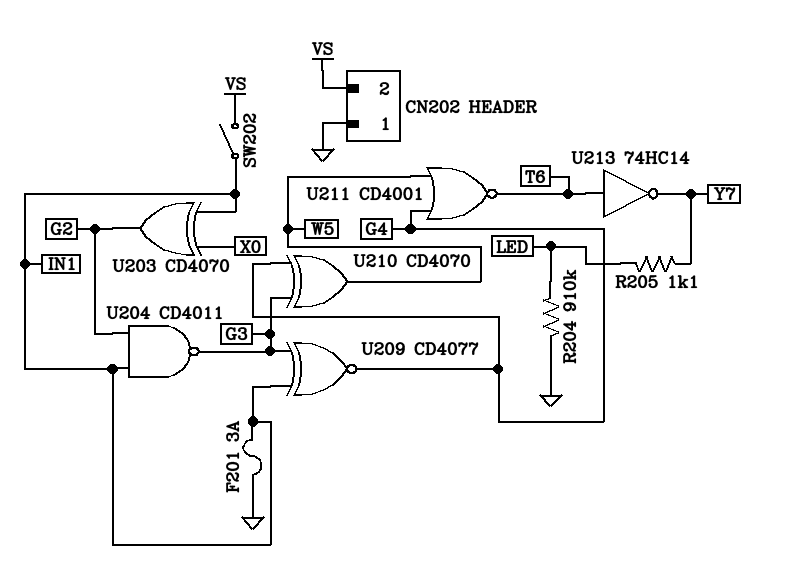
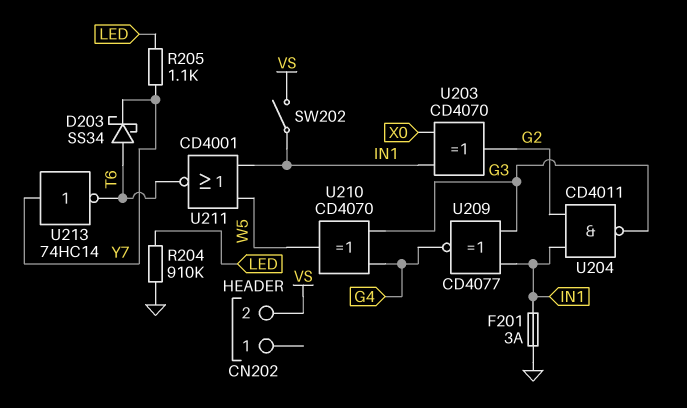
CN202 pin 1: GND -> none
D203: none -> schottky SS34 (A T6, K Y7)
U211: NOR CD4001 (in G4, in W5, out T6) -> NOR CD4001 (in IN1, in W5, out T6)
U213: NOT 74HC14 (in T6, out Y7) -> NOT 74HC14 (in Y7, out T6)

